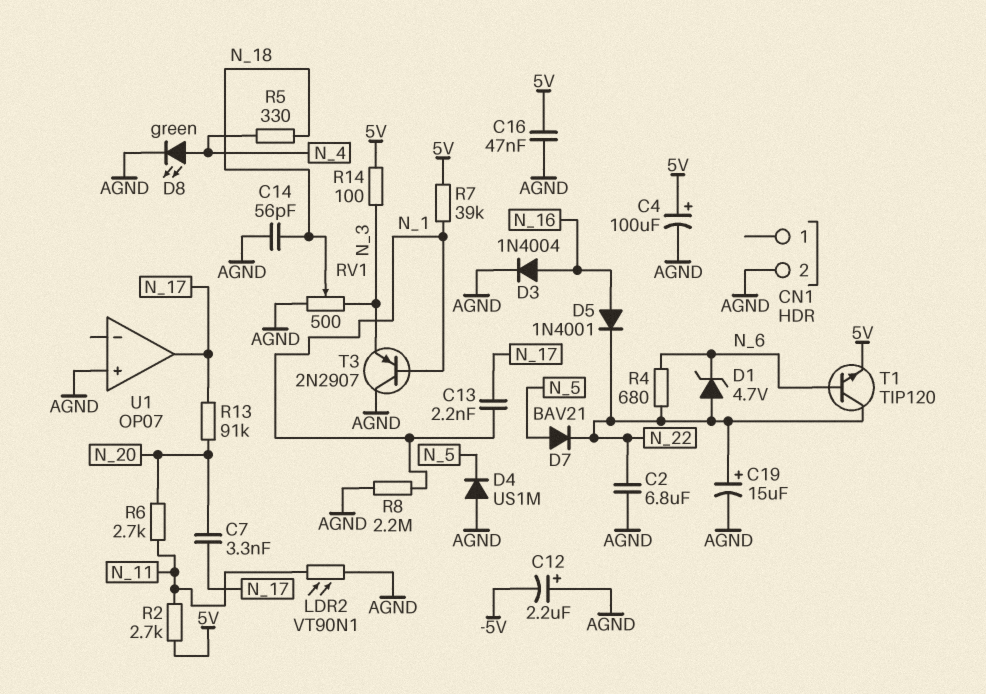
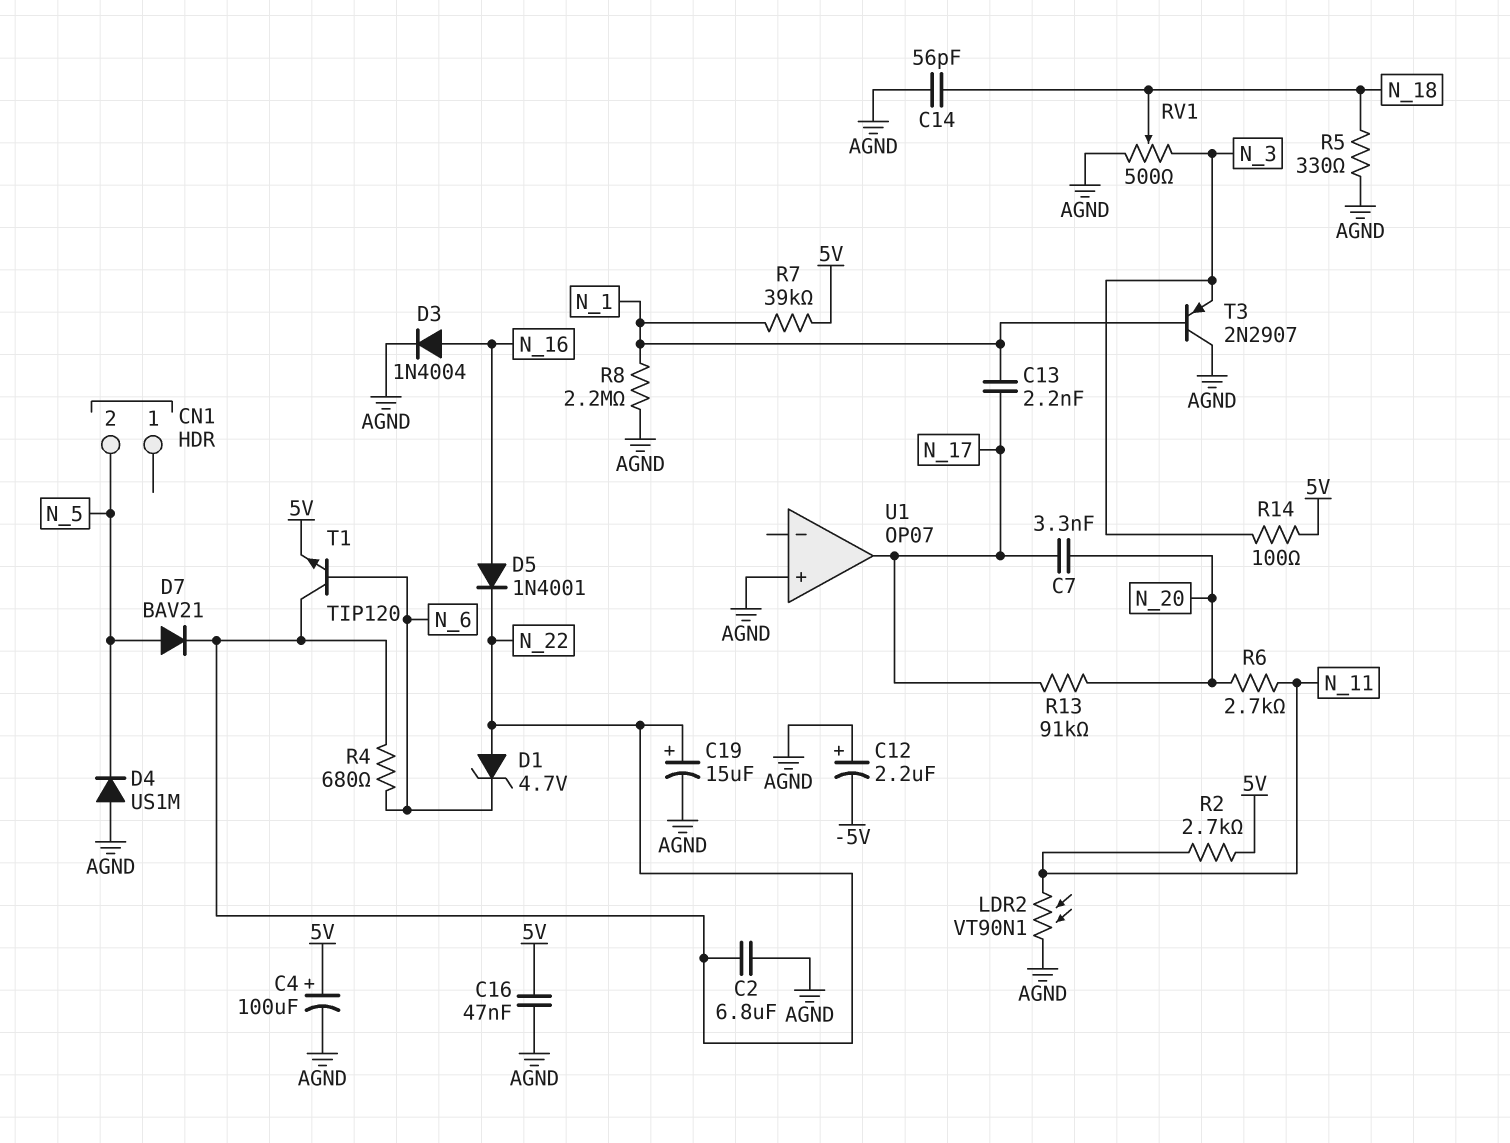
CN1 pin 2: AGND -> N_5
D8: LED green (A N_4, K AGND) -> none
R5: 330 (N_4, N_18) -> 330 (AGND, N_18)

